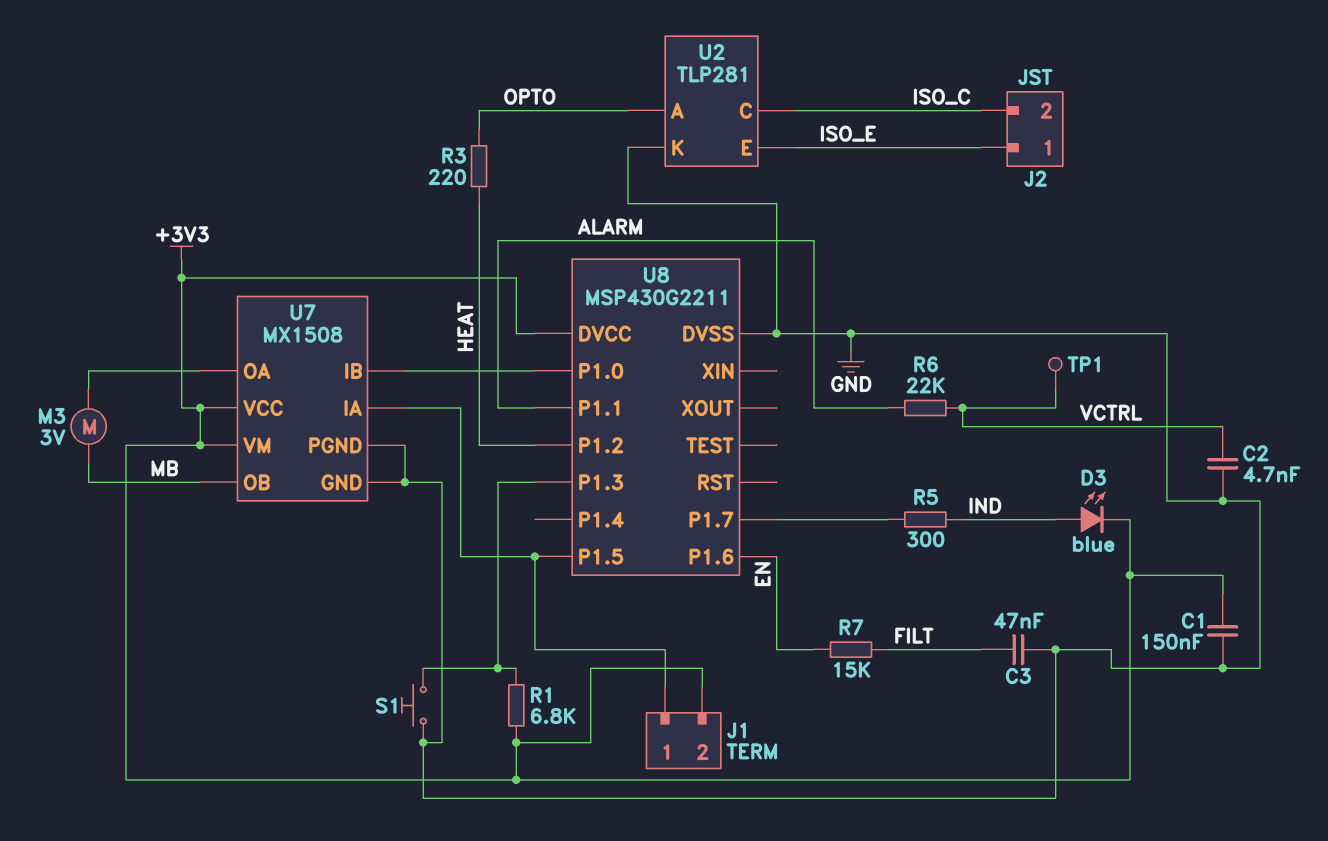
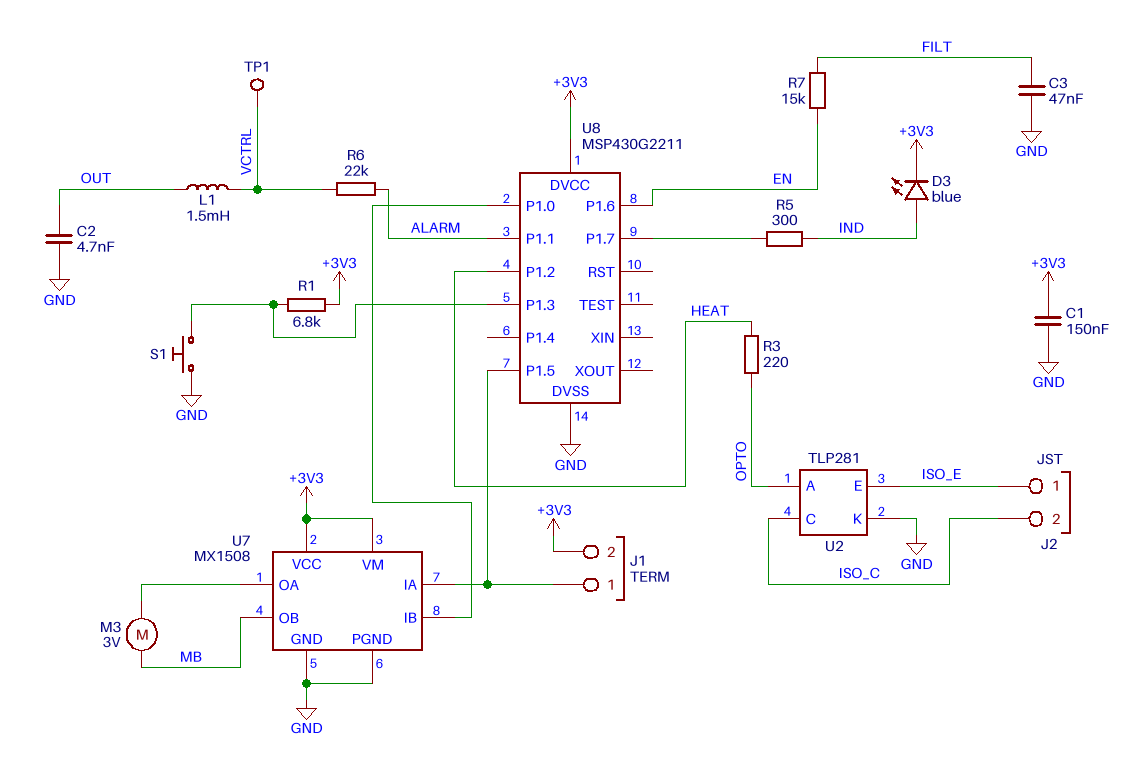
C2: 4.7nF (GND, VCTRL) -> 4.7nF (GND, OUT)
L1: none -> 1.5mH (OUT, VCTRL)

